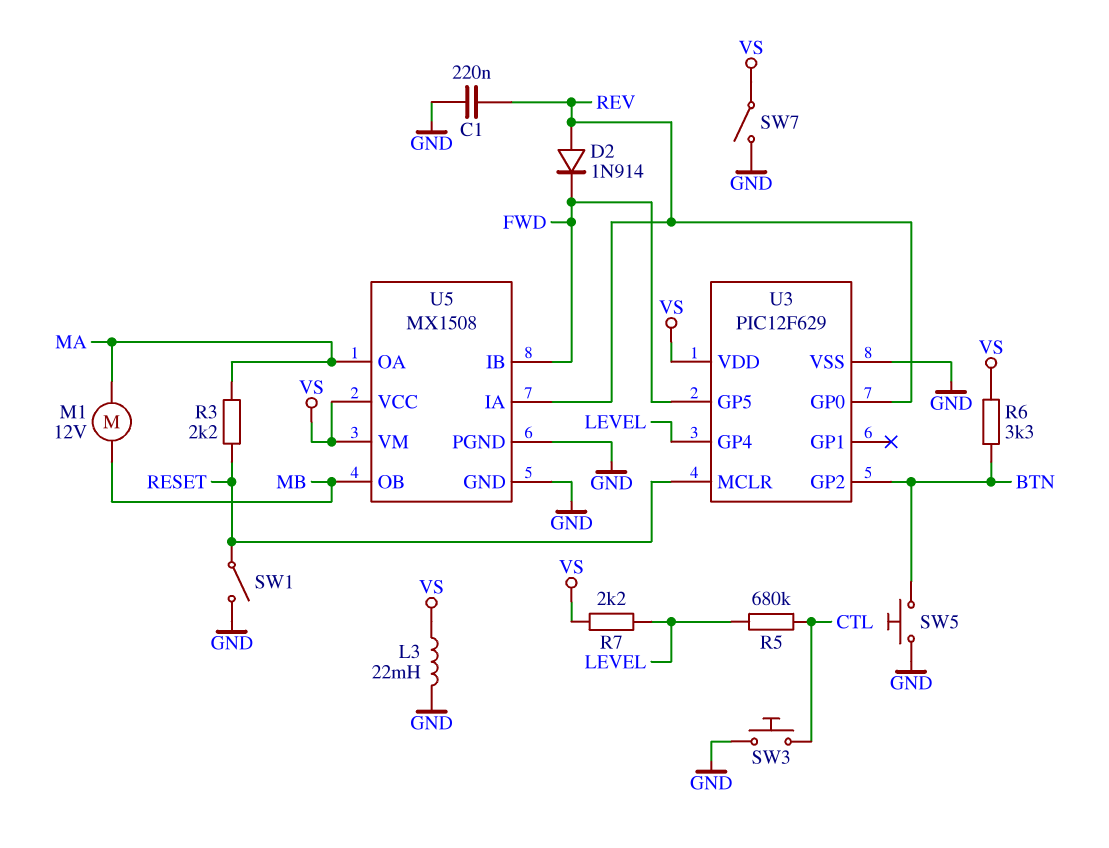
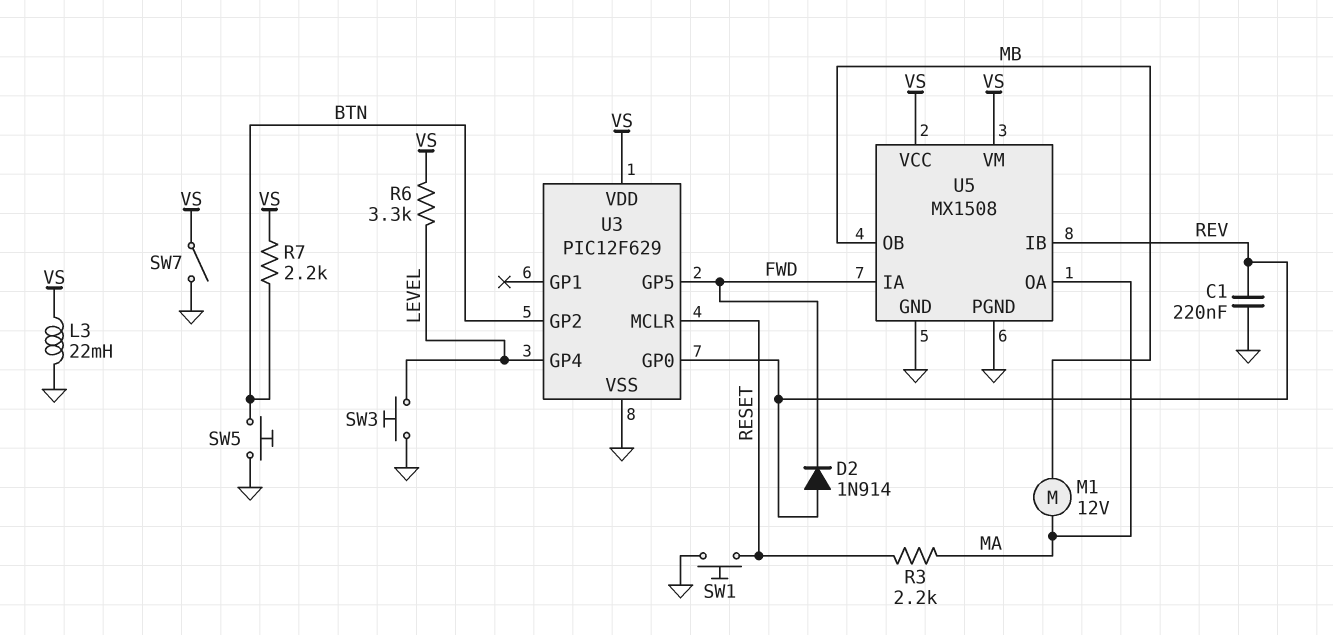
R5: 680k (CTL, LEVEL) -> none
R6: 3.3k (BTN, VS) -> 3.3k (LEVEL, VS)
R7: 2.2k (LEVEL, VS) -> 2.2k (BTN, VS)
SW1: switch (GND, RESET) -> button (GND, RESET)
SW3: button (CTL, GND) -> button (GND, LEVEL)
U5 pin IA: REV -> FWD
U5 pin IB: FWD -> REV

